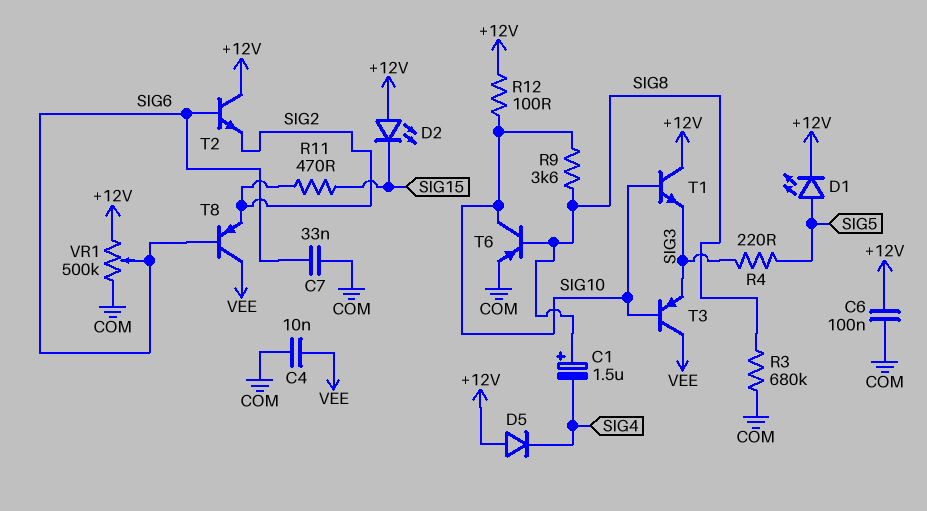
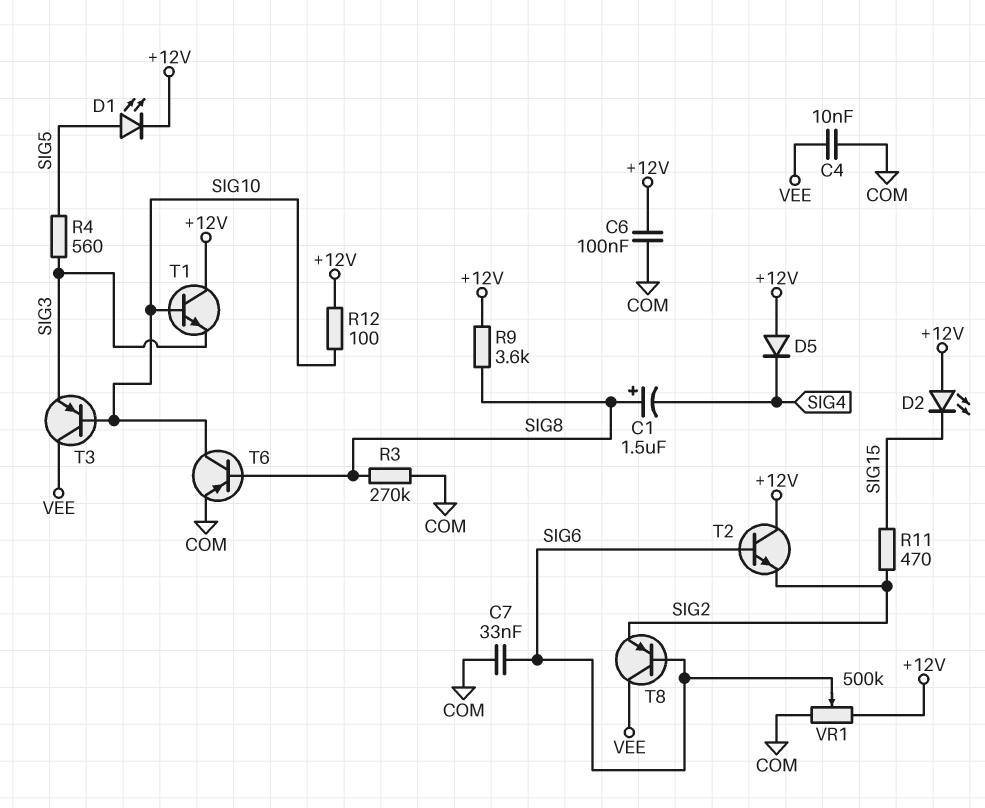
R3: 680k (COM, SIG8) -> 270k (COM, SIG8)
R4: 220 (SIG3, SIG5) -> 560 (SIG3, SIG5)
R9: 3.6k (SIG8, SIG10) -> 3.6k (+12V, SIG8)

